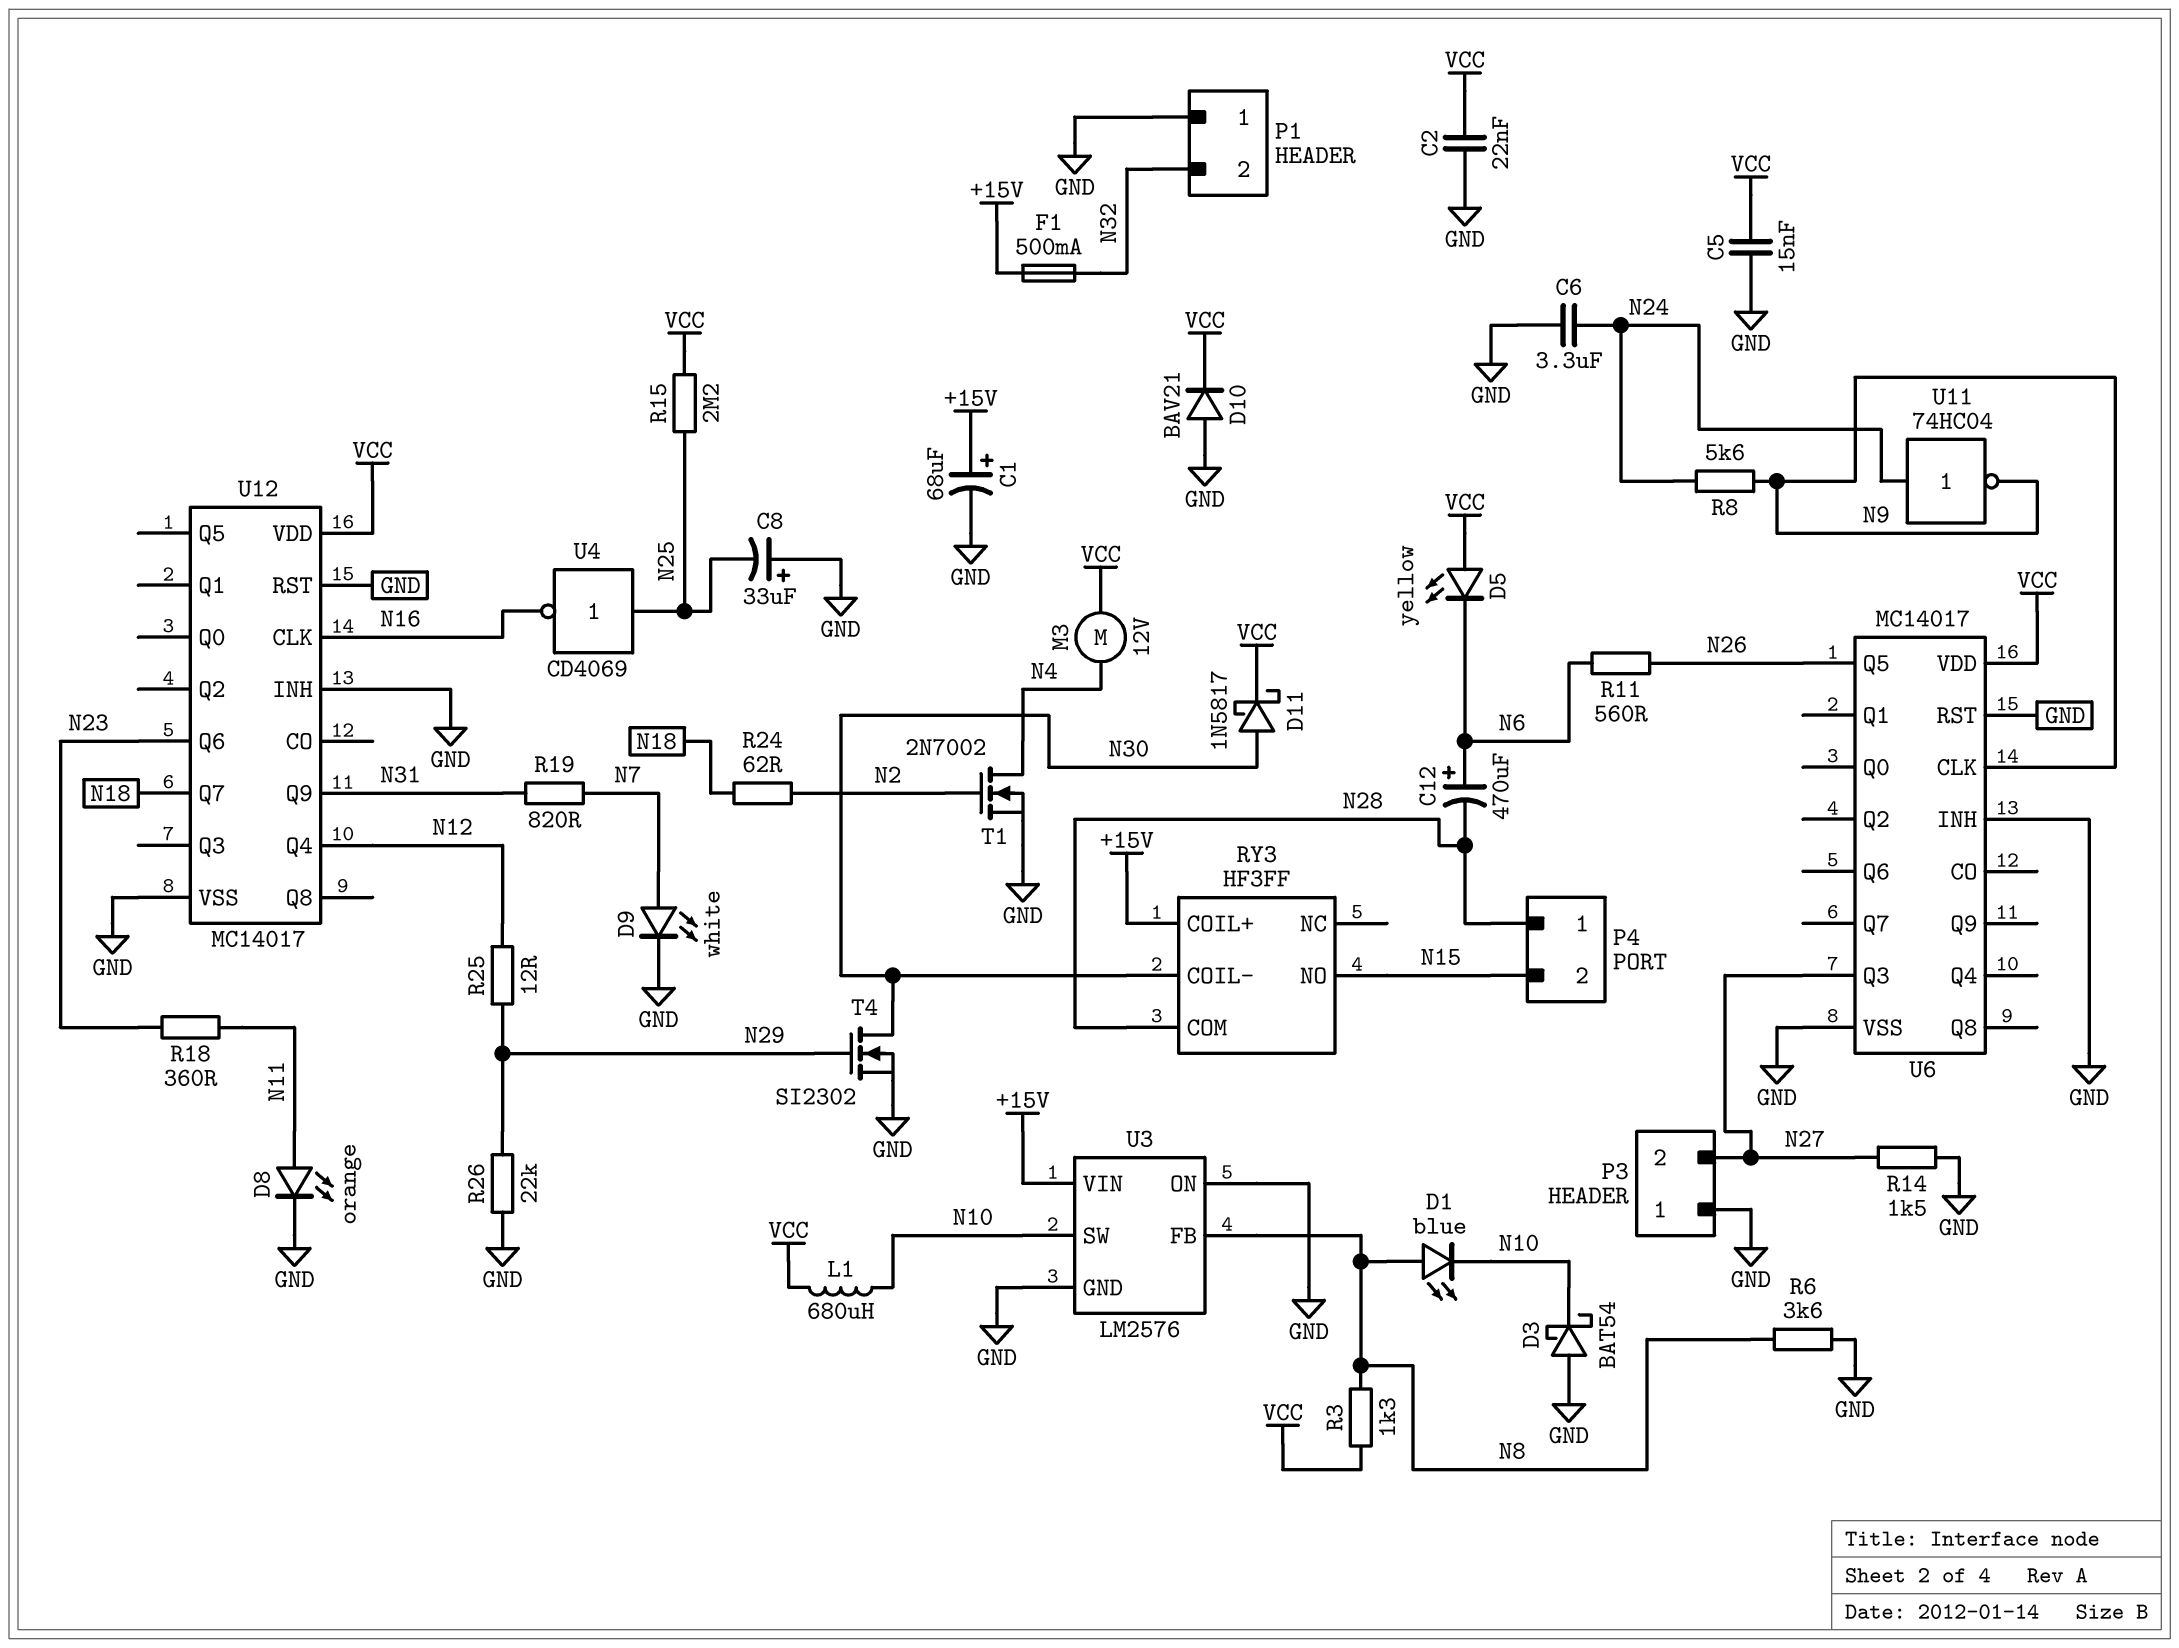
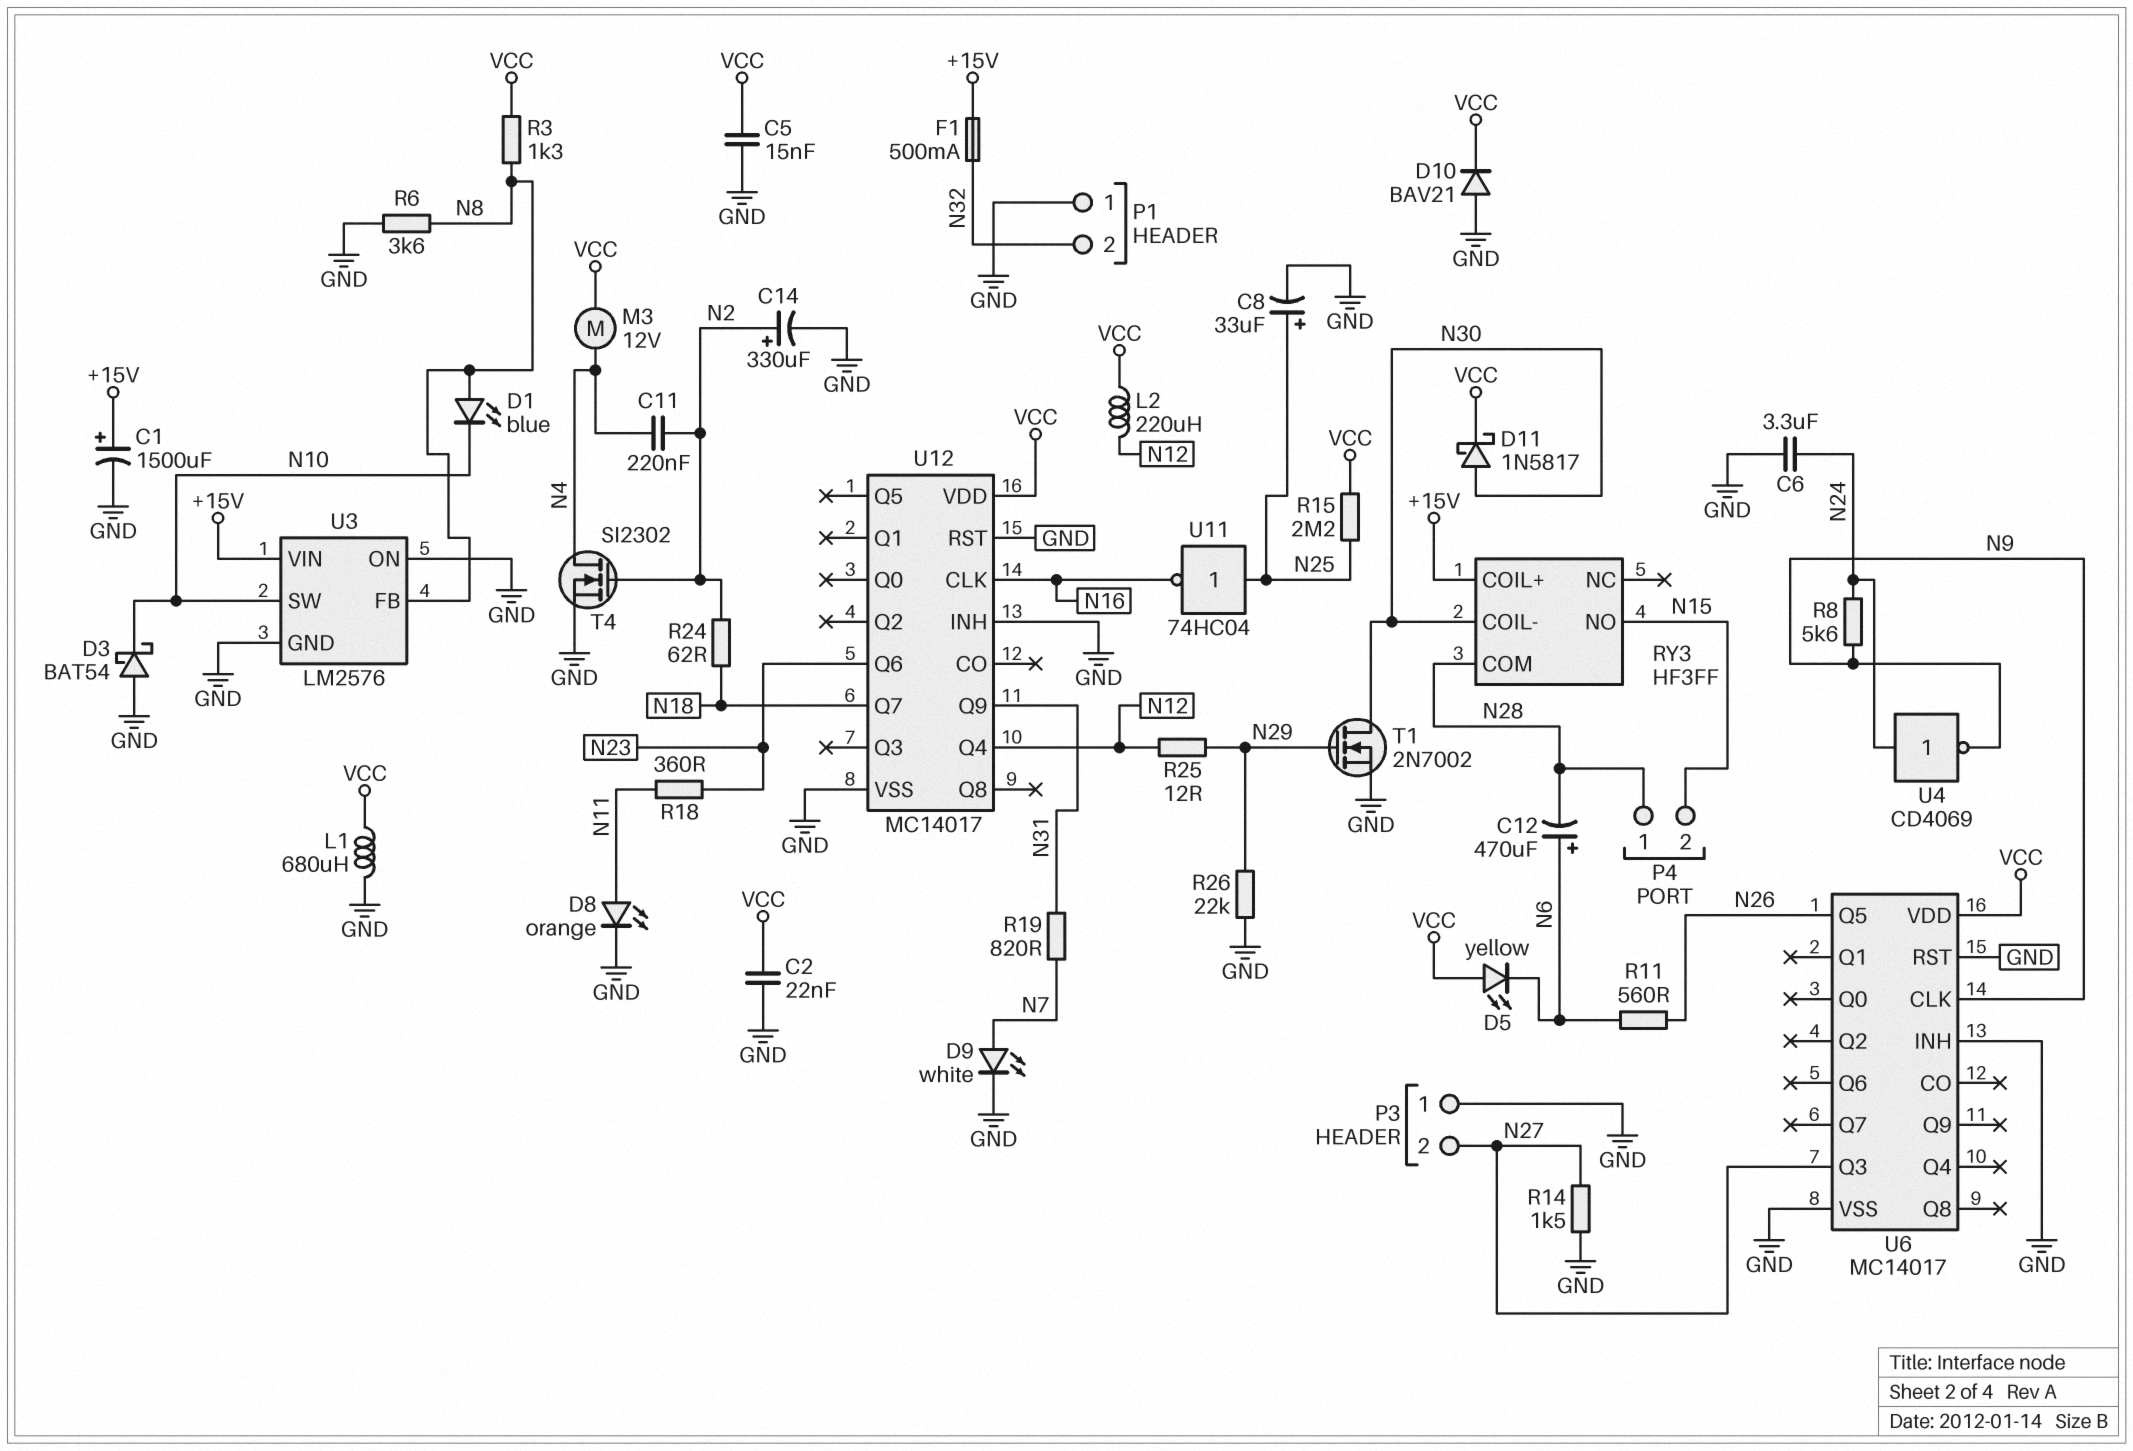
C1: 68uF (plus +15V, minus GND) -> 1500uF (plus +15V, minus GND)
C8: 33uF (plus GND, minus N25) -> 33uF (plus N25, minus GND)
C11: none -> 220nF (N2, N4)
C14: none -> 330uF (plus N2, minus GND)
L1: 680uH (N10, VCC) -> 680uH (GND, VCC)
L2: none -> 220uH (N12, VCC)
T1: NMOS 2N7002 (G N2, D N4, S GND) -> NMOS 2N7002 (G N29, D N30, S GND)
T4: NMOS SI2302 (G N29, D N30, S GND) -> NMOS SI2302 (G N2, D N4, S GND)
U4: NOT CD4069 (in N25, out N16) -> NOT CD4069 (in N24, out N9)
U11: NOT 74HC04 (in N24, out N9) -> NOT 74HC04 (in N25, out N16)

